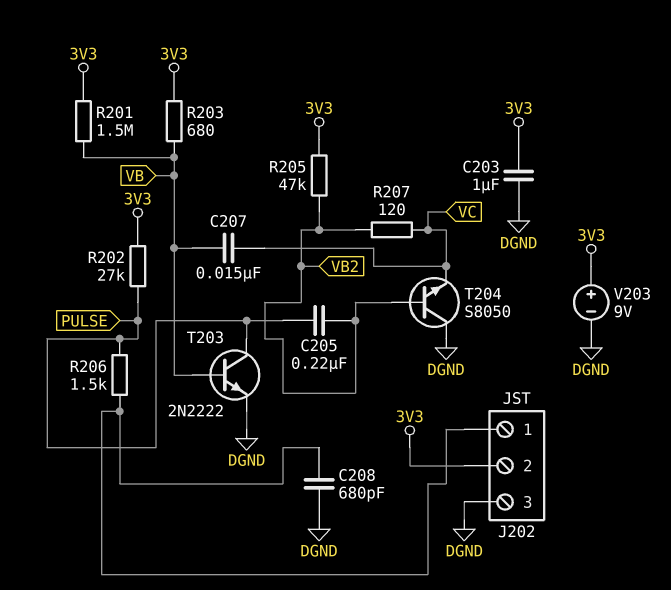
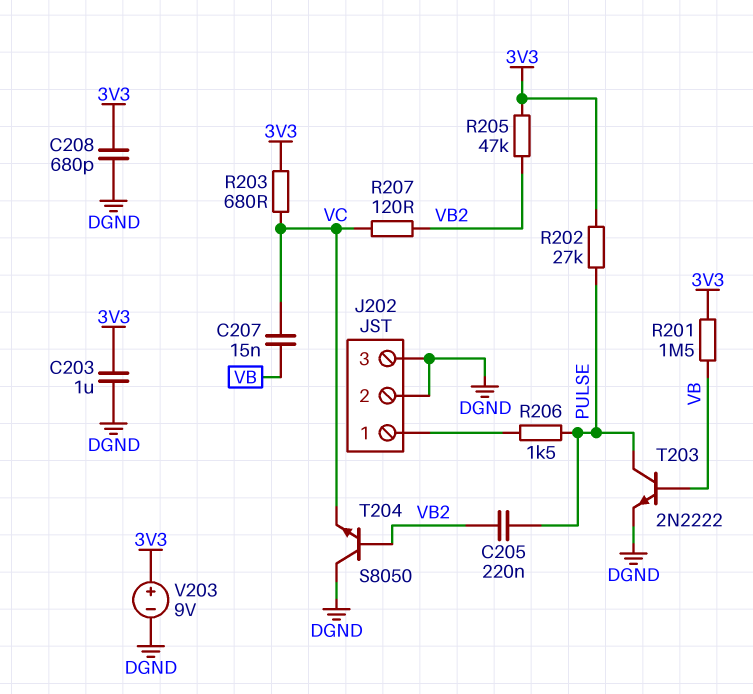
C208: 680pF (DGND, J202/1) -> 680pF (3V3, DGND)
J202 pin 2: 3V3 -> DGND
R203: 680 (3V3, VB) -> 680 (3V3, VC)

